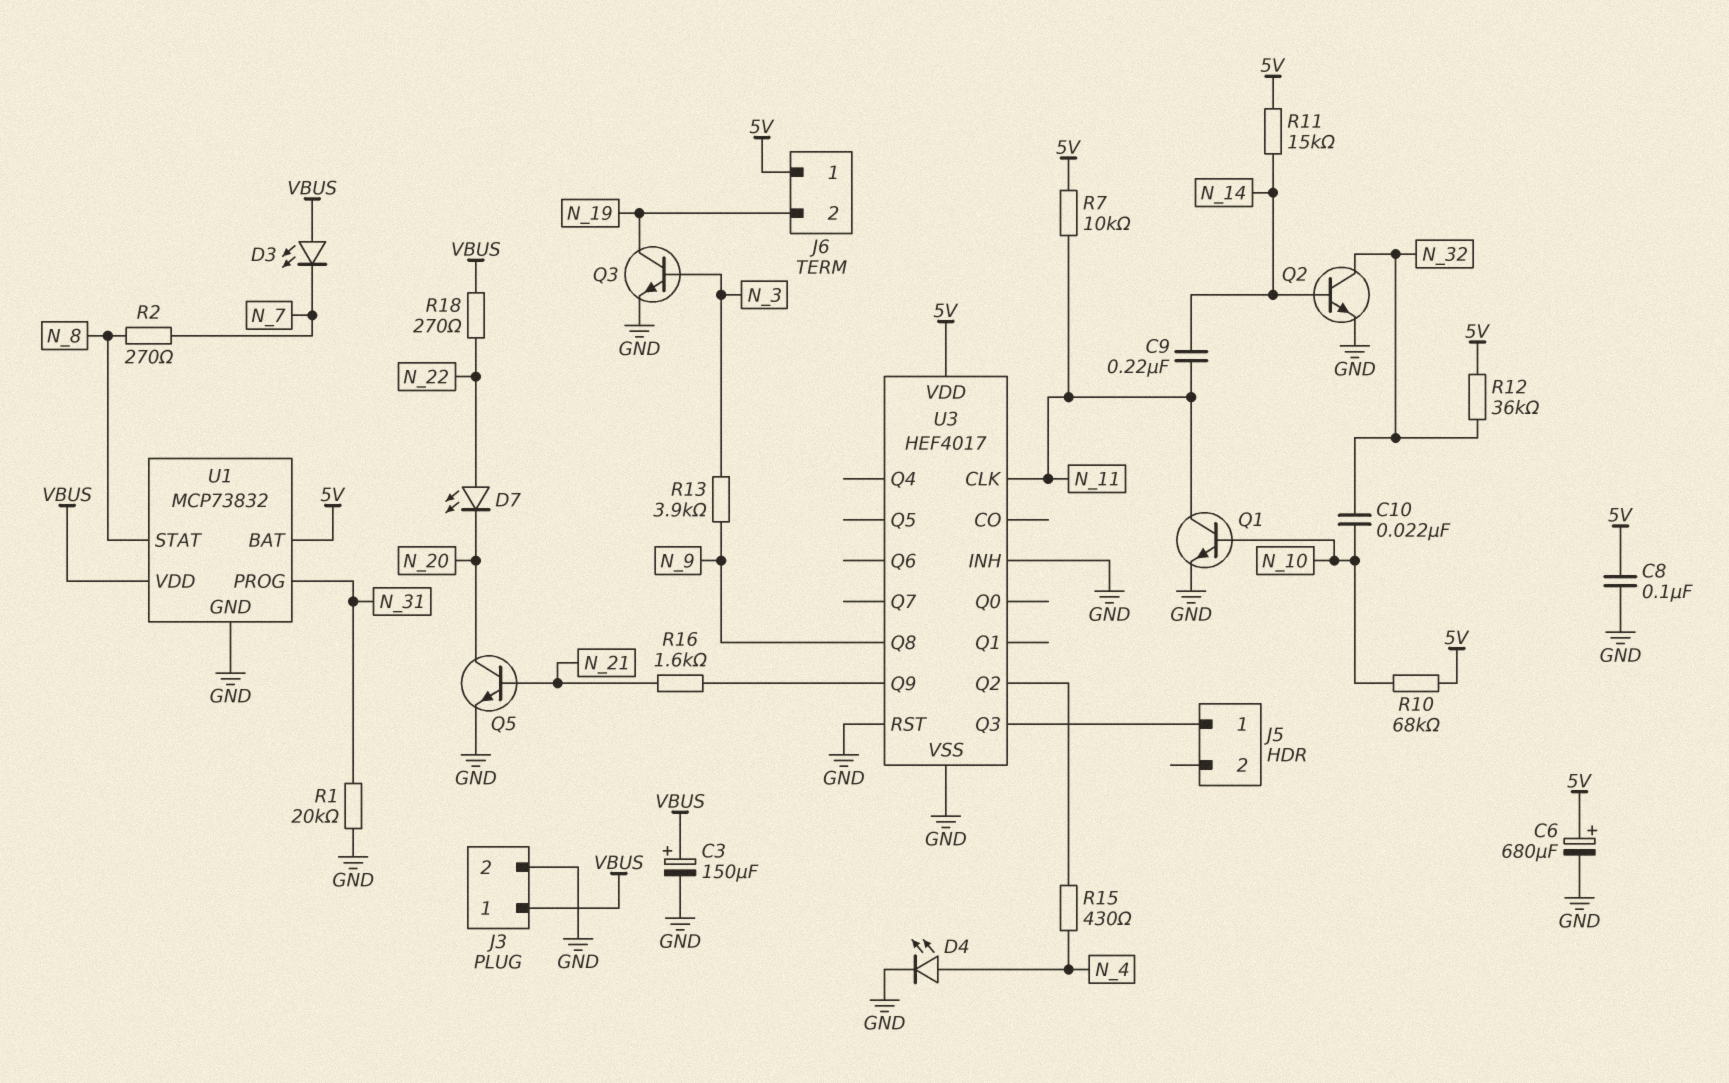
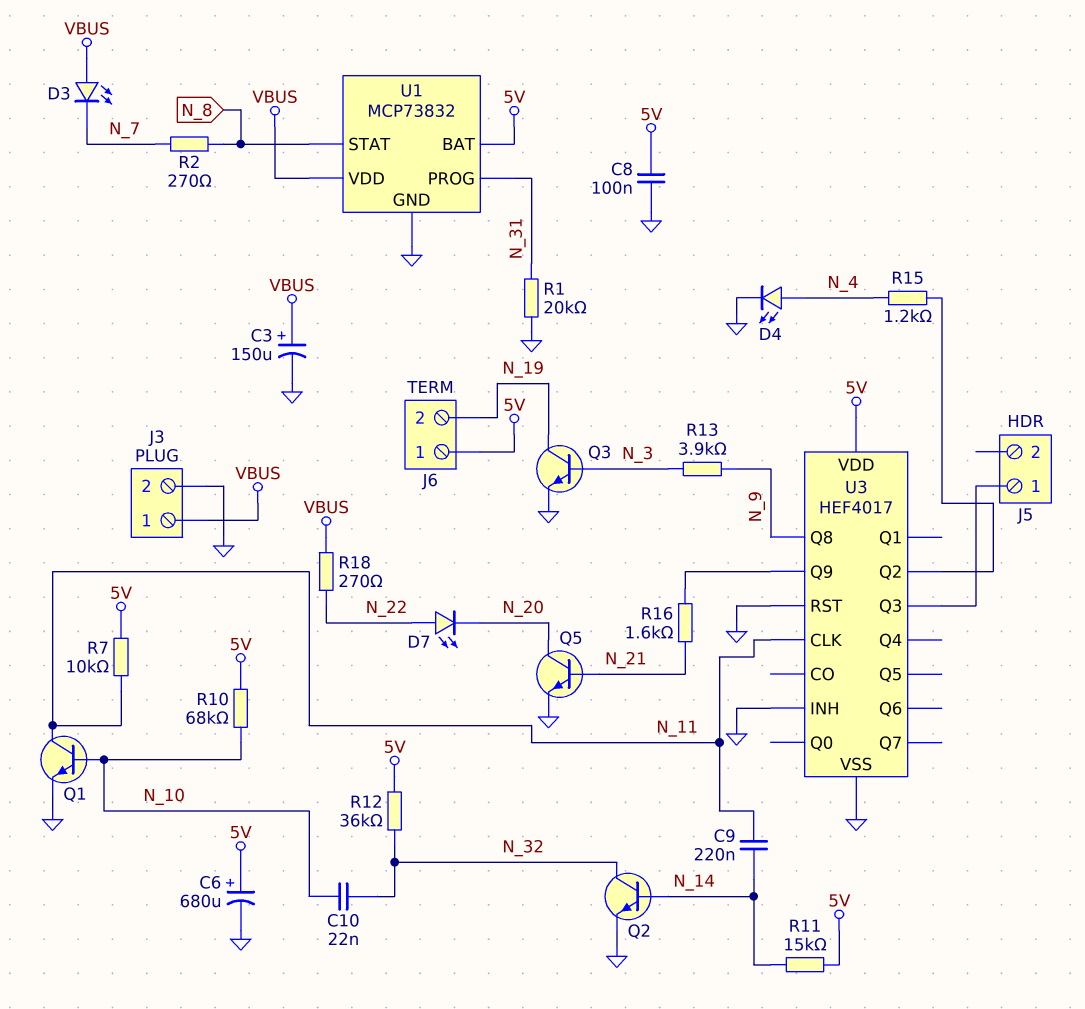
R15: 430 (N_4, U3/Q2) -> 1.2k (N_4, U3/Q2)

